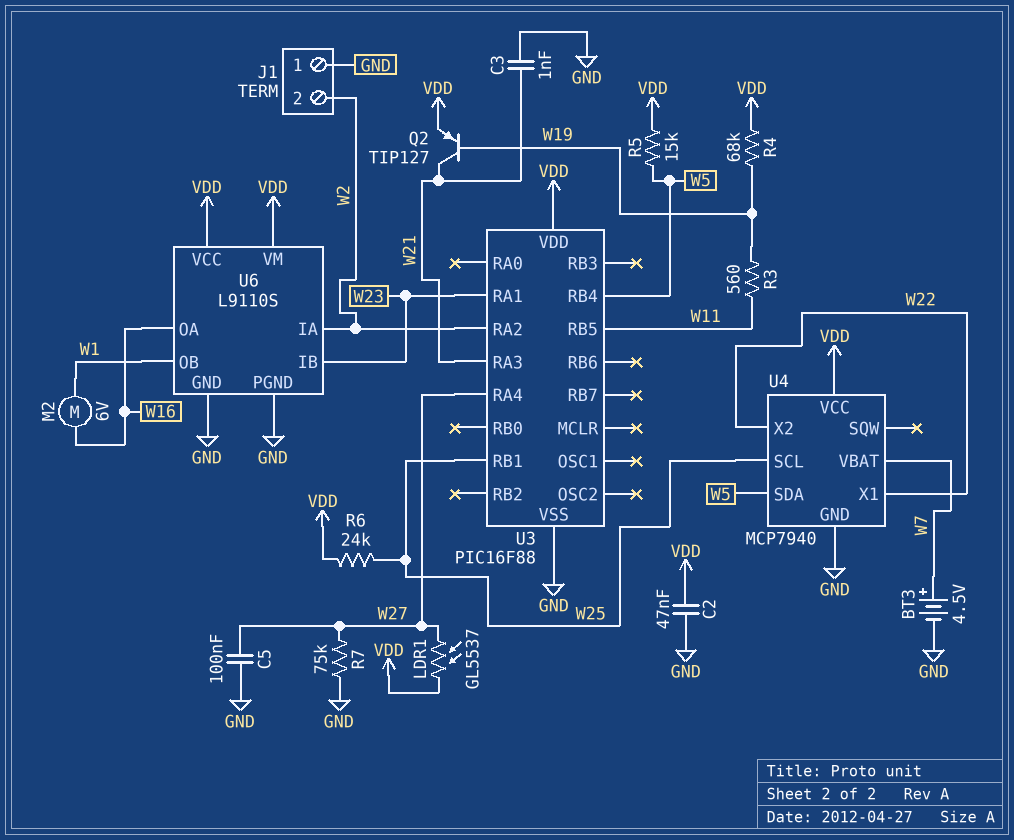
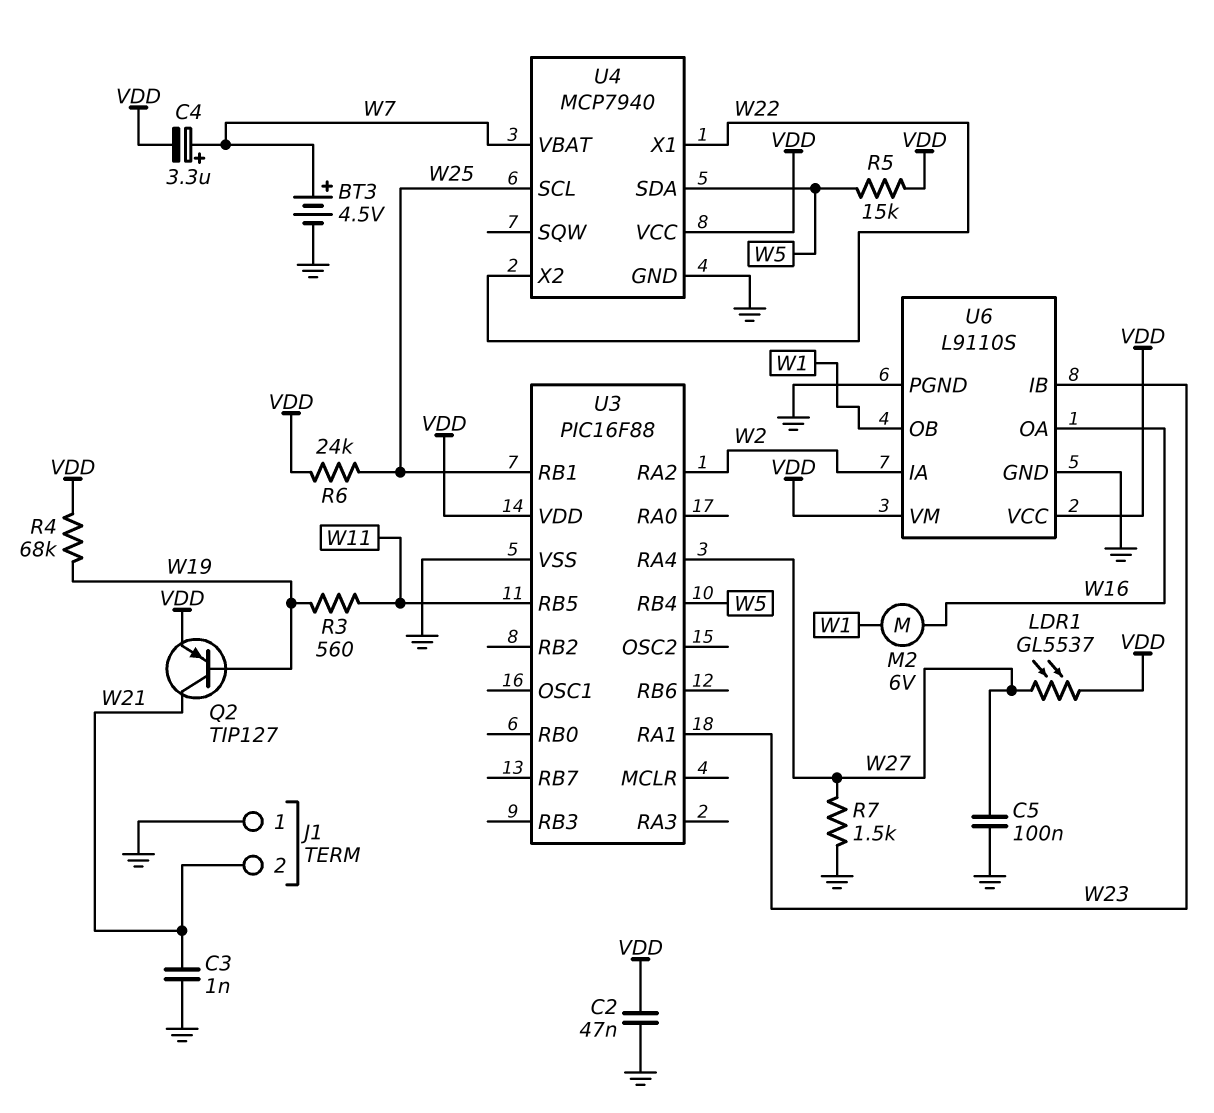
C4: none -> 3.3uF (plus W7, minus VDD)
J1 pin 2: W2 -> W21
R7: 75k (GND, W27) -> 1.5k (GND, W27)
U3 pin RA3: W21 -> none

